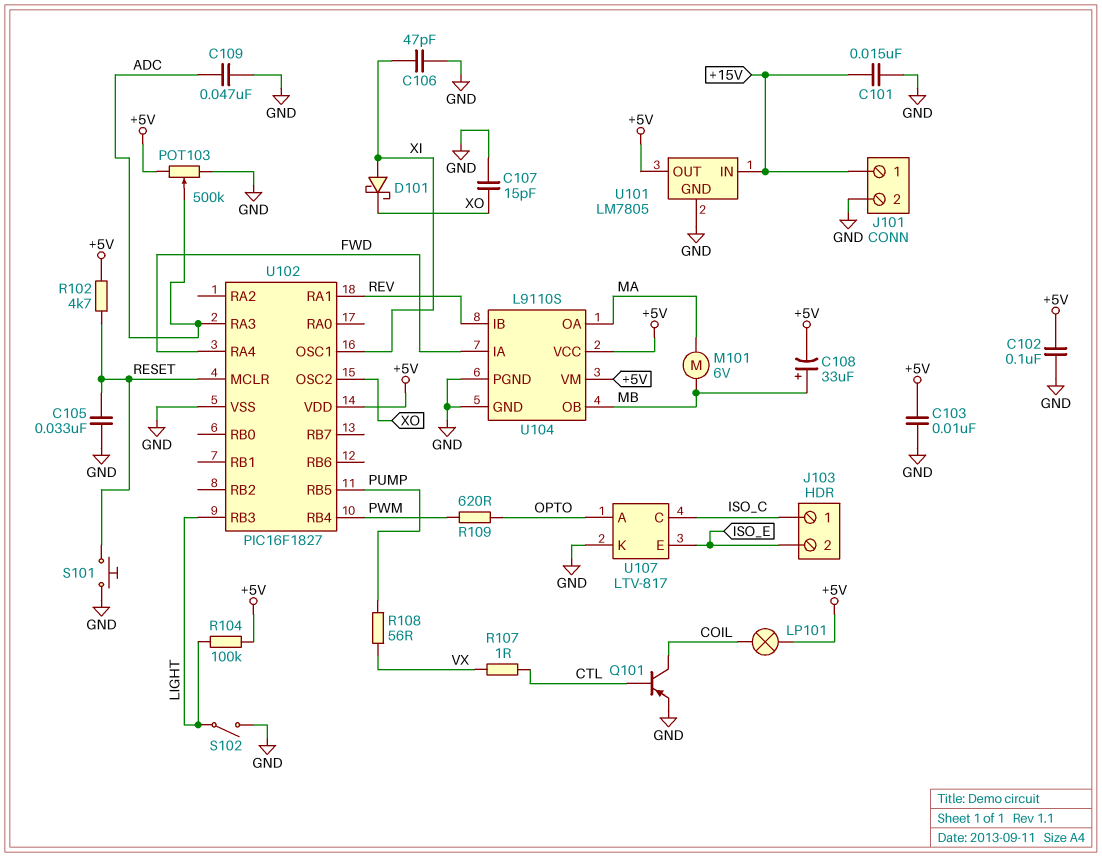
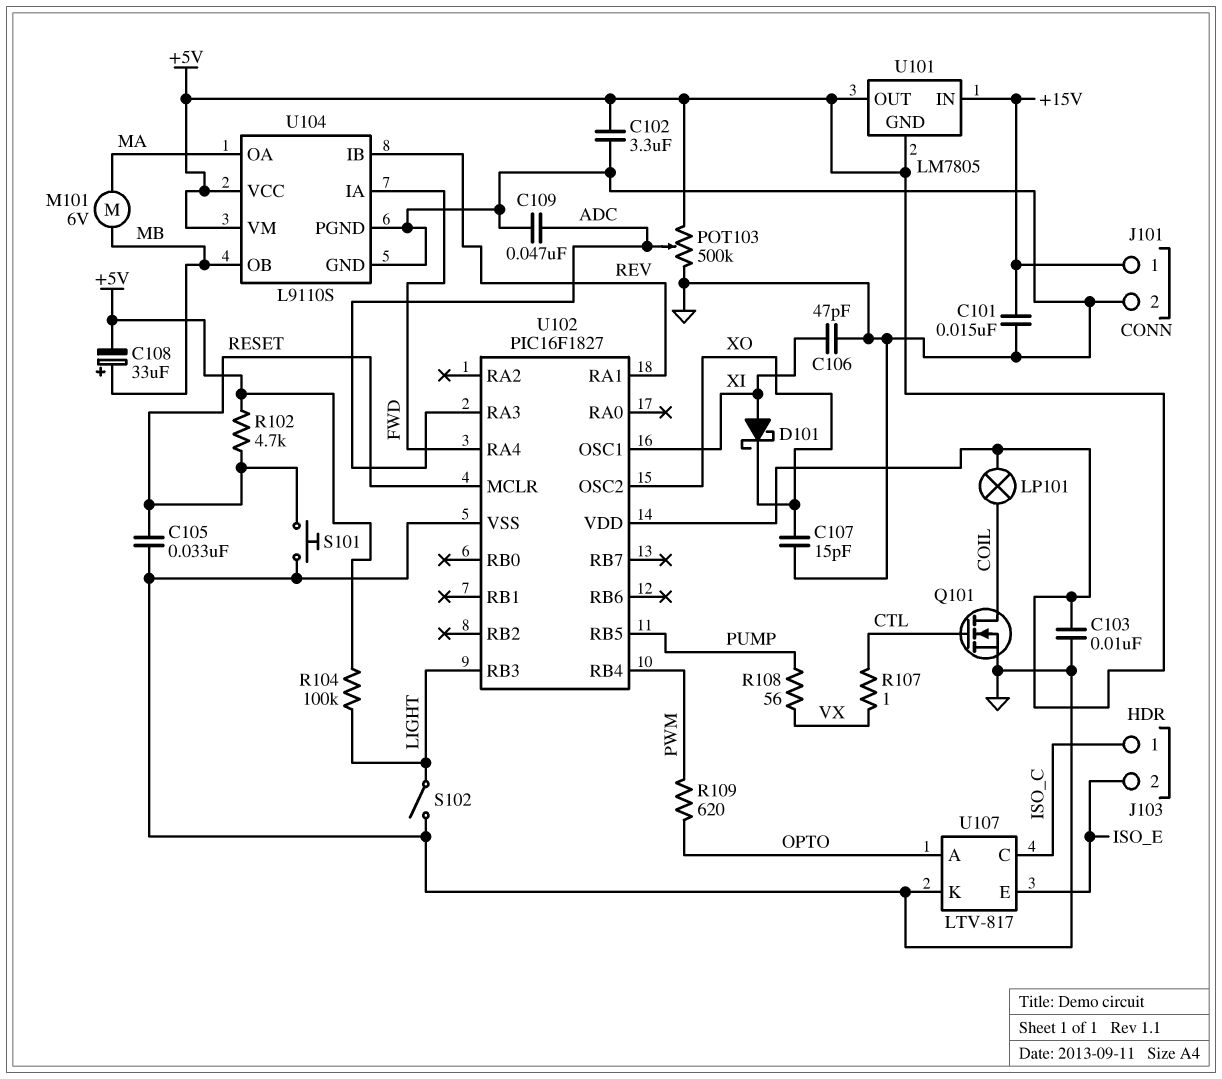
C102: 100nF (+5V, GND) -> 3.3uF (+5V, GND)
Q101: PNP (B CTL, C COIL, E GND) -> NMOS (G CTL, D COIL, S GND)
U101 pin GND: GND -> +5V

